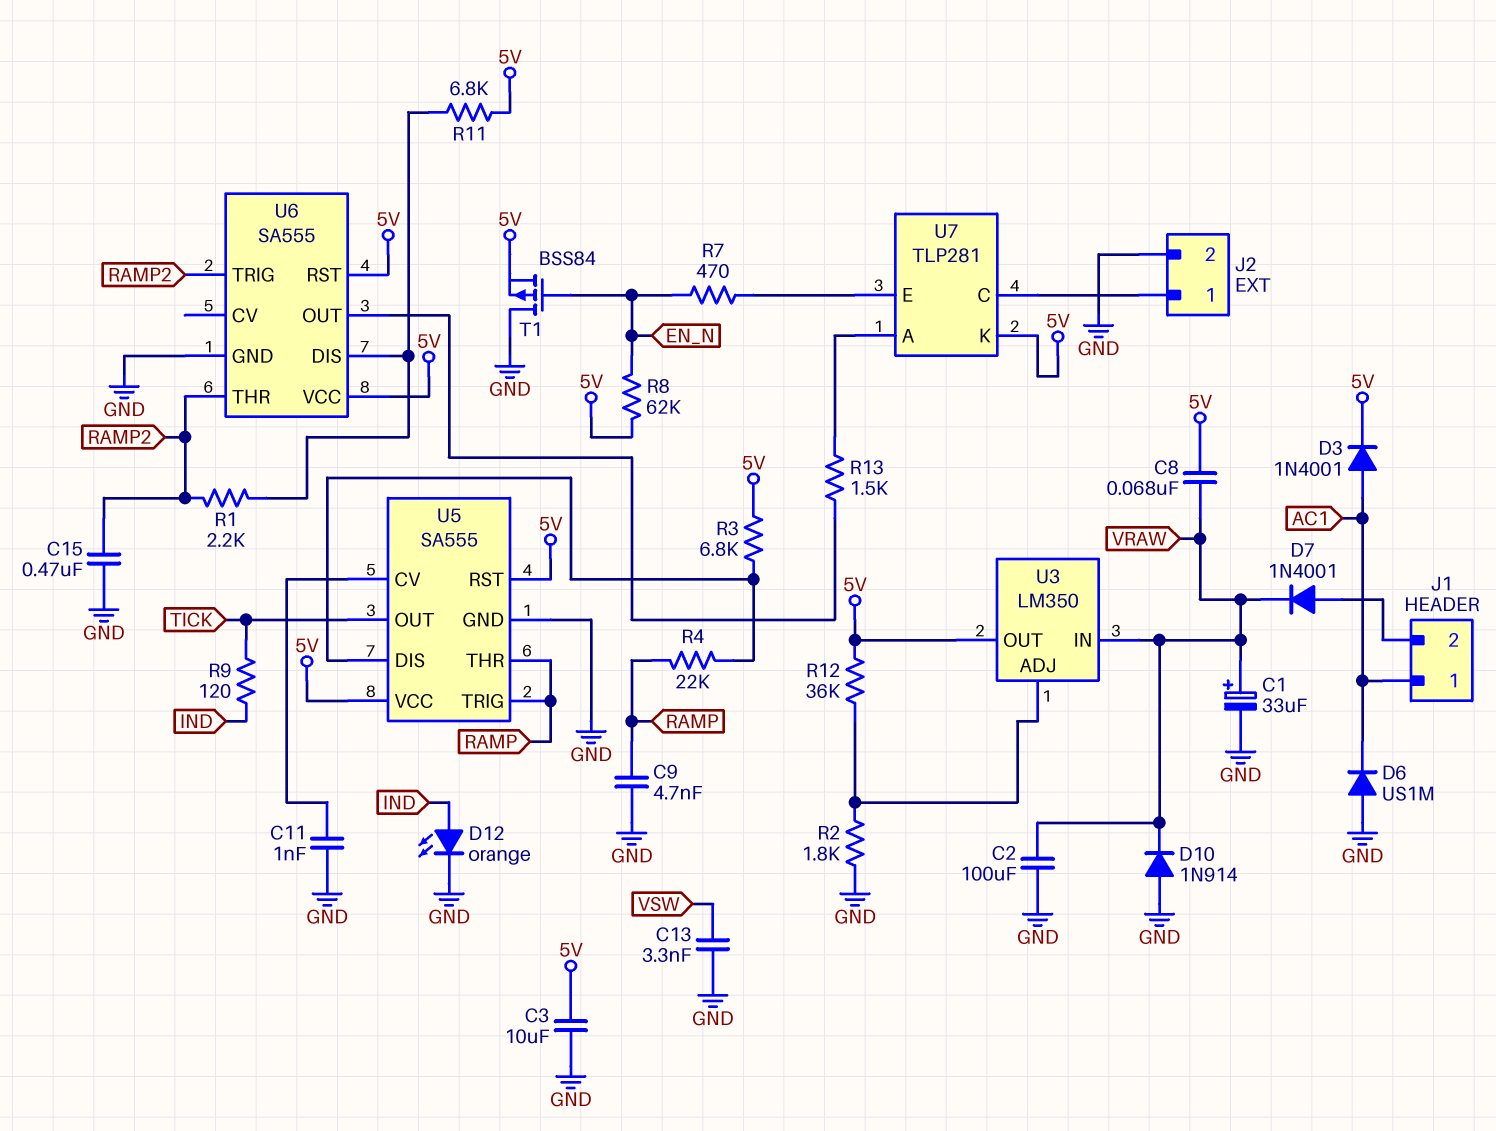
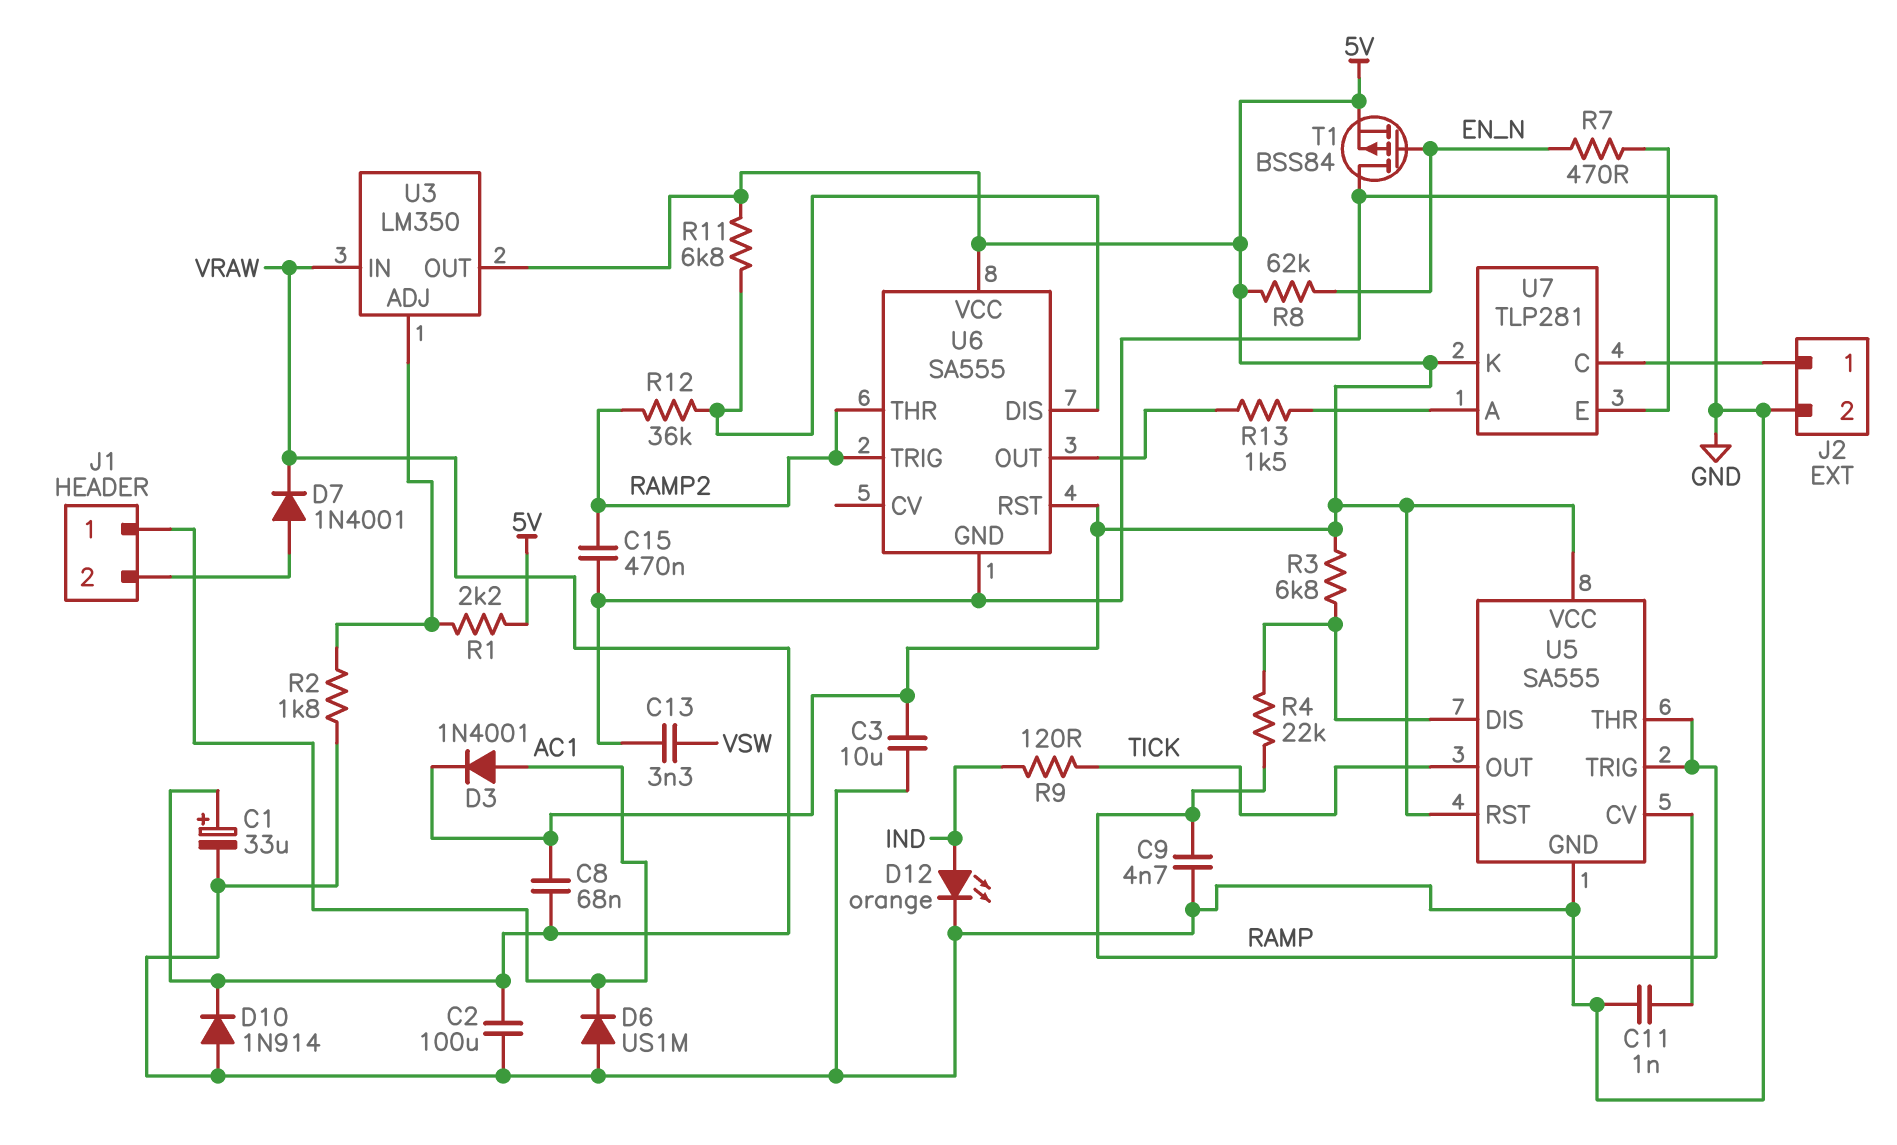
R1: 2.2k (RAMP2, U6/DIS) -> 2.2k (5V, U3/ADJ)
R12: 36k (5V, U3/ADJ) -> 36k (RAMP2, U6/DIS)

